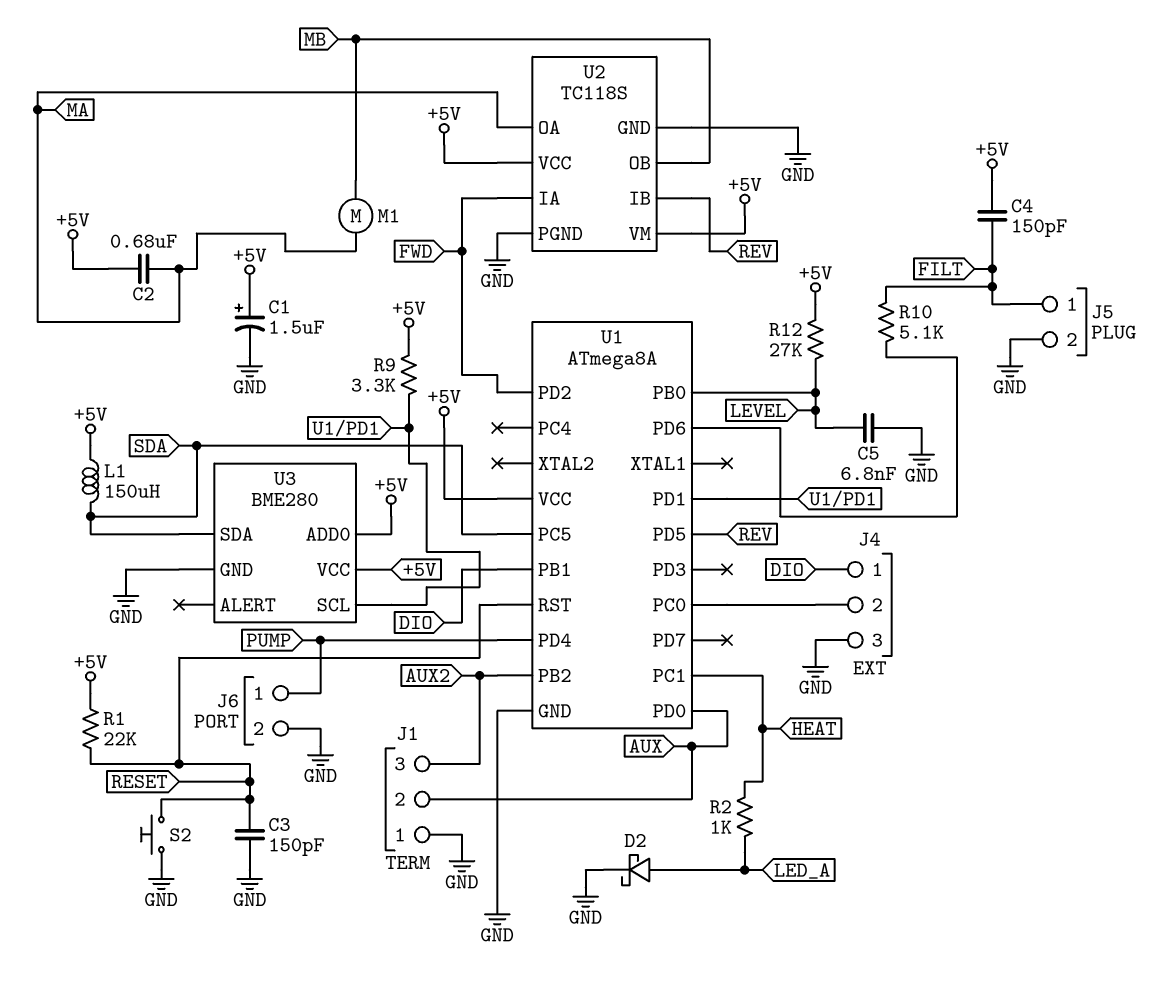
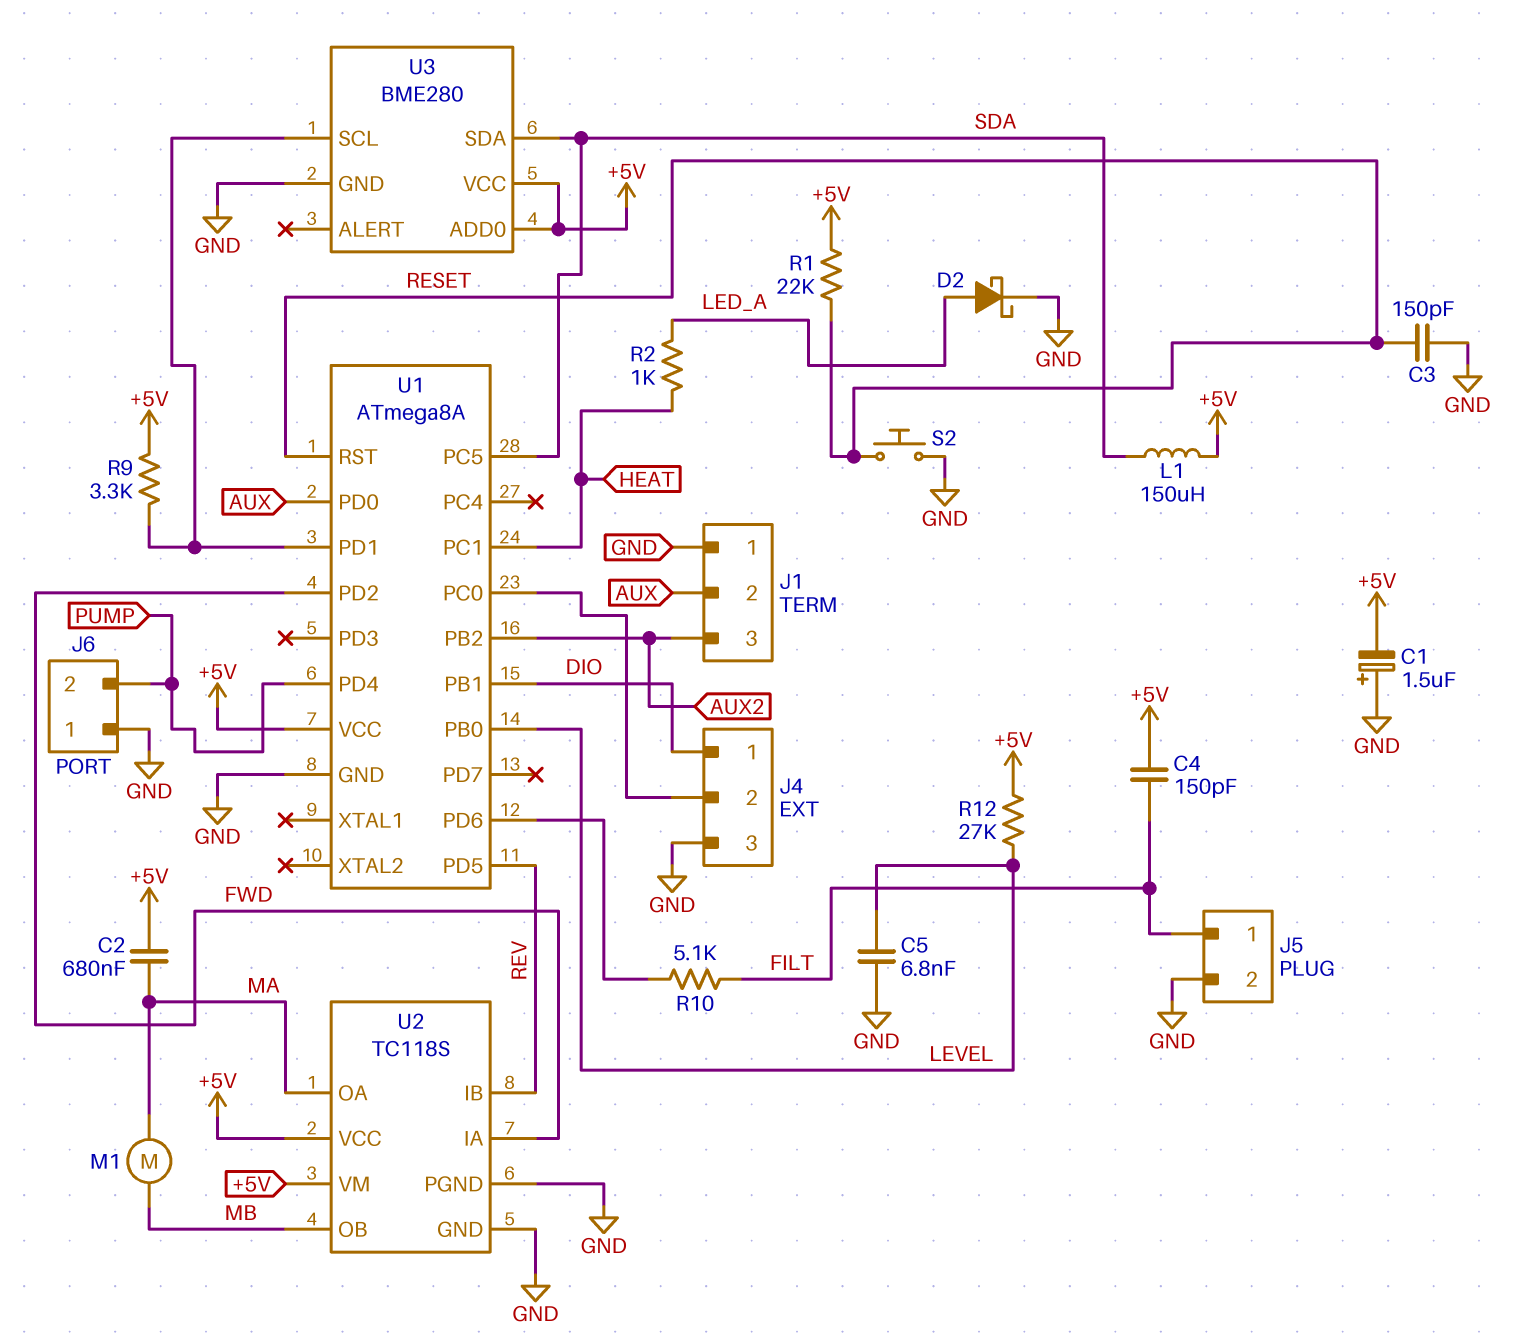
C1: 1.5uF (plus +5V, minus GND) -> 1.5uF (plus GND, minus +5V)
J6 pin 1: PUMP -> GND
J6 pin 2: GND -> PUMP

